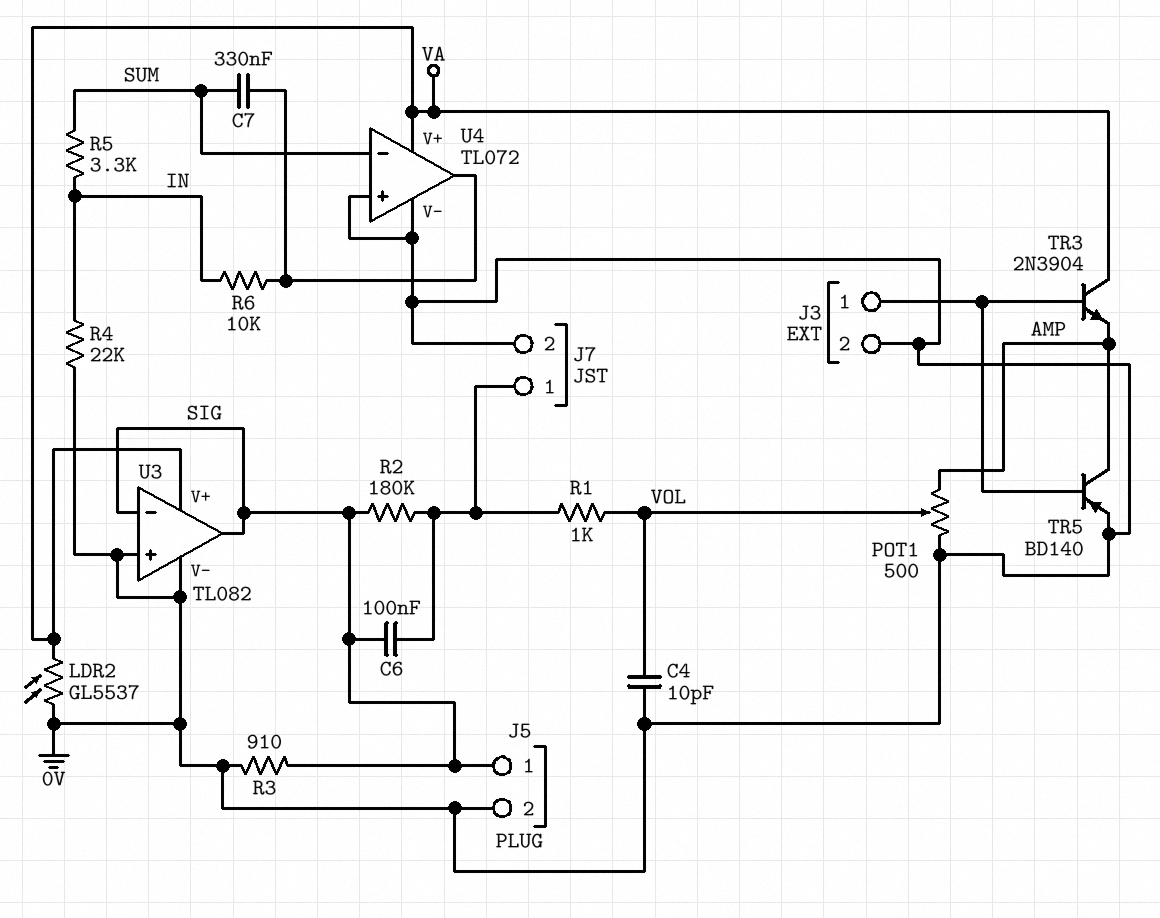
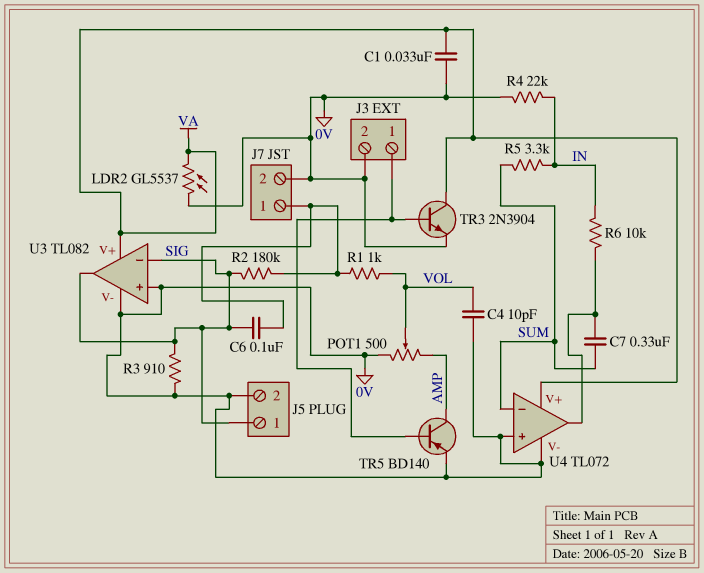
C1: none -> 33nF (0V, VA)
TR3: NPN 2N3904 (B J3/1, C VA, E AMP) -> NPN 2N3904 (B J3/1, C VA, E 0V)

